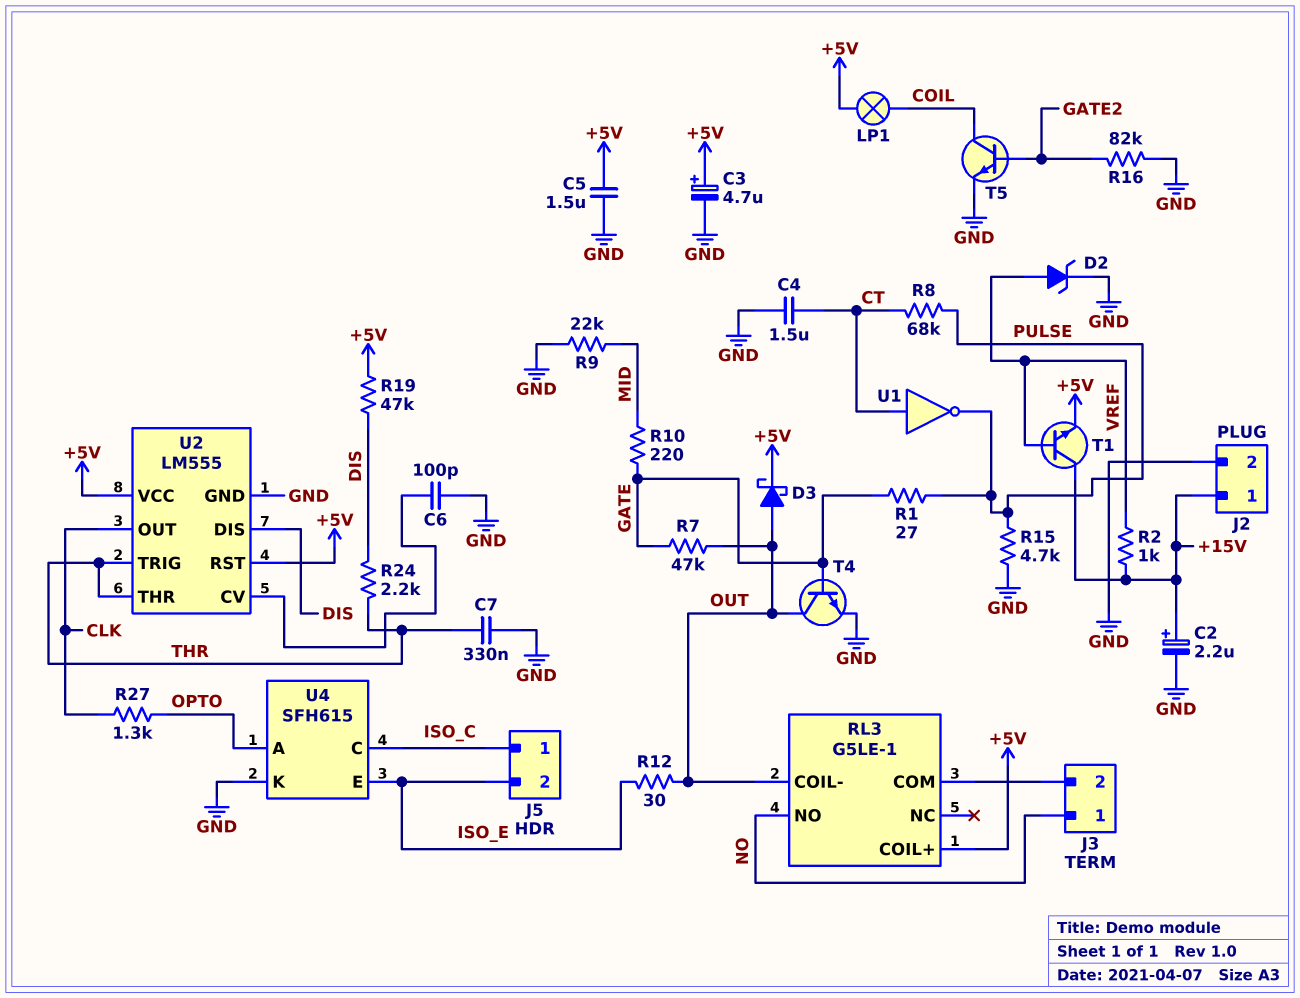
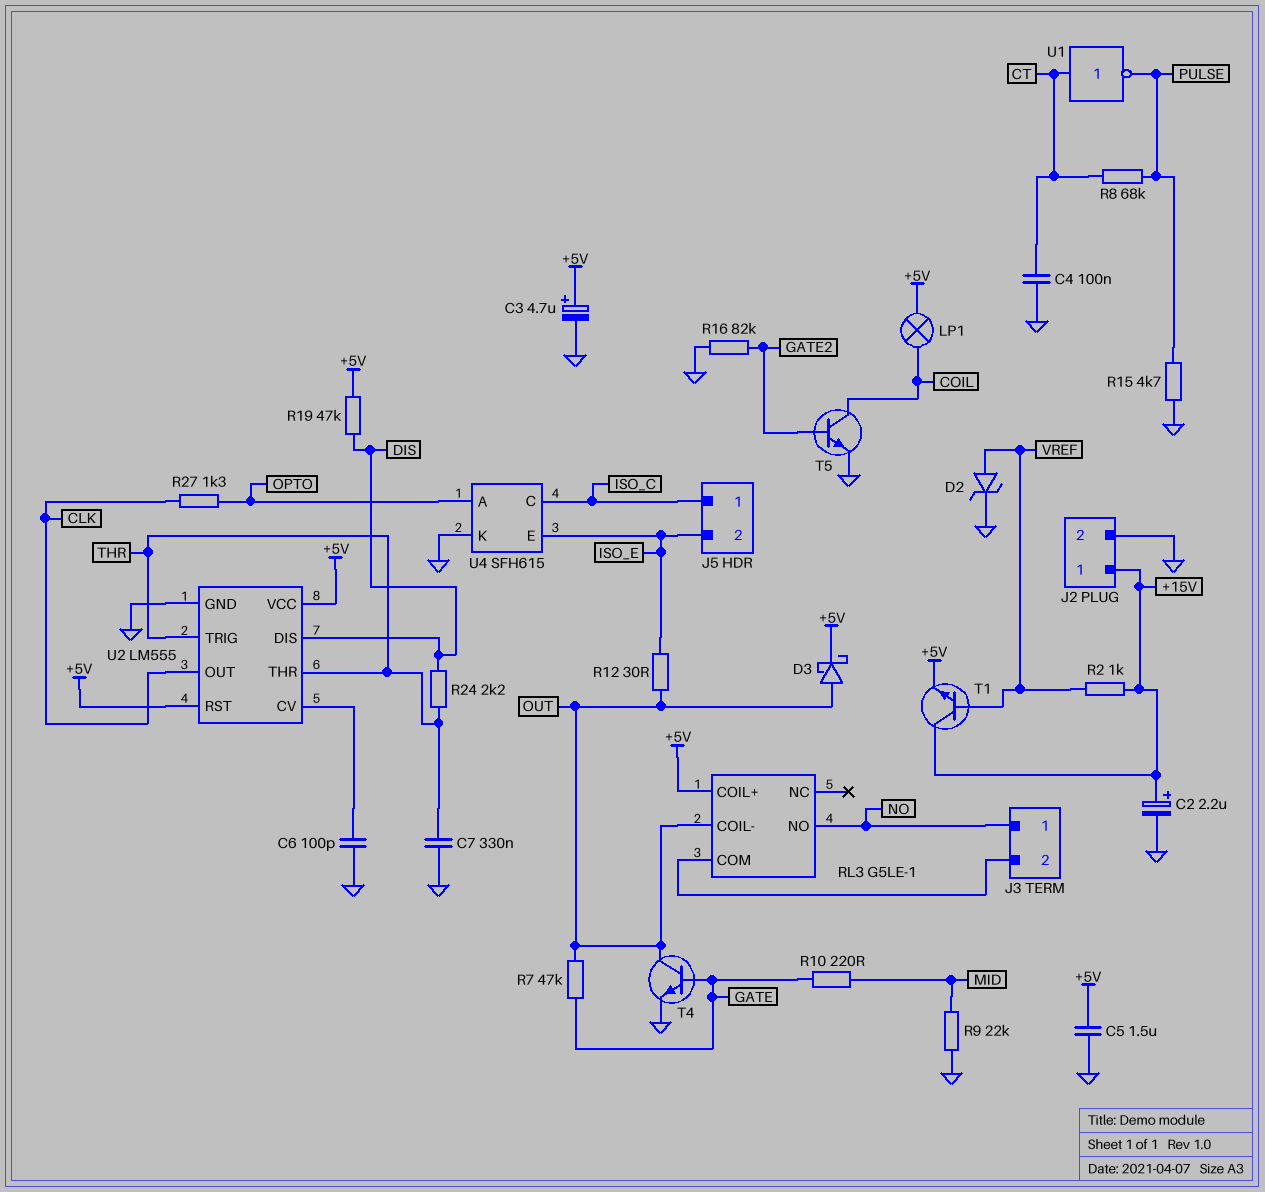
C4: 1.5uF (CT, GND) -> 100nF (CT, GND)
R1: 27 (GATE, PULSE) -> none

